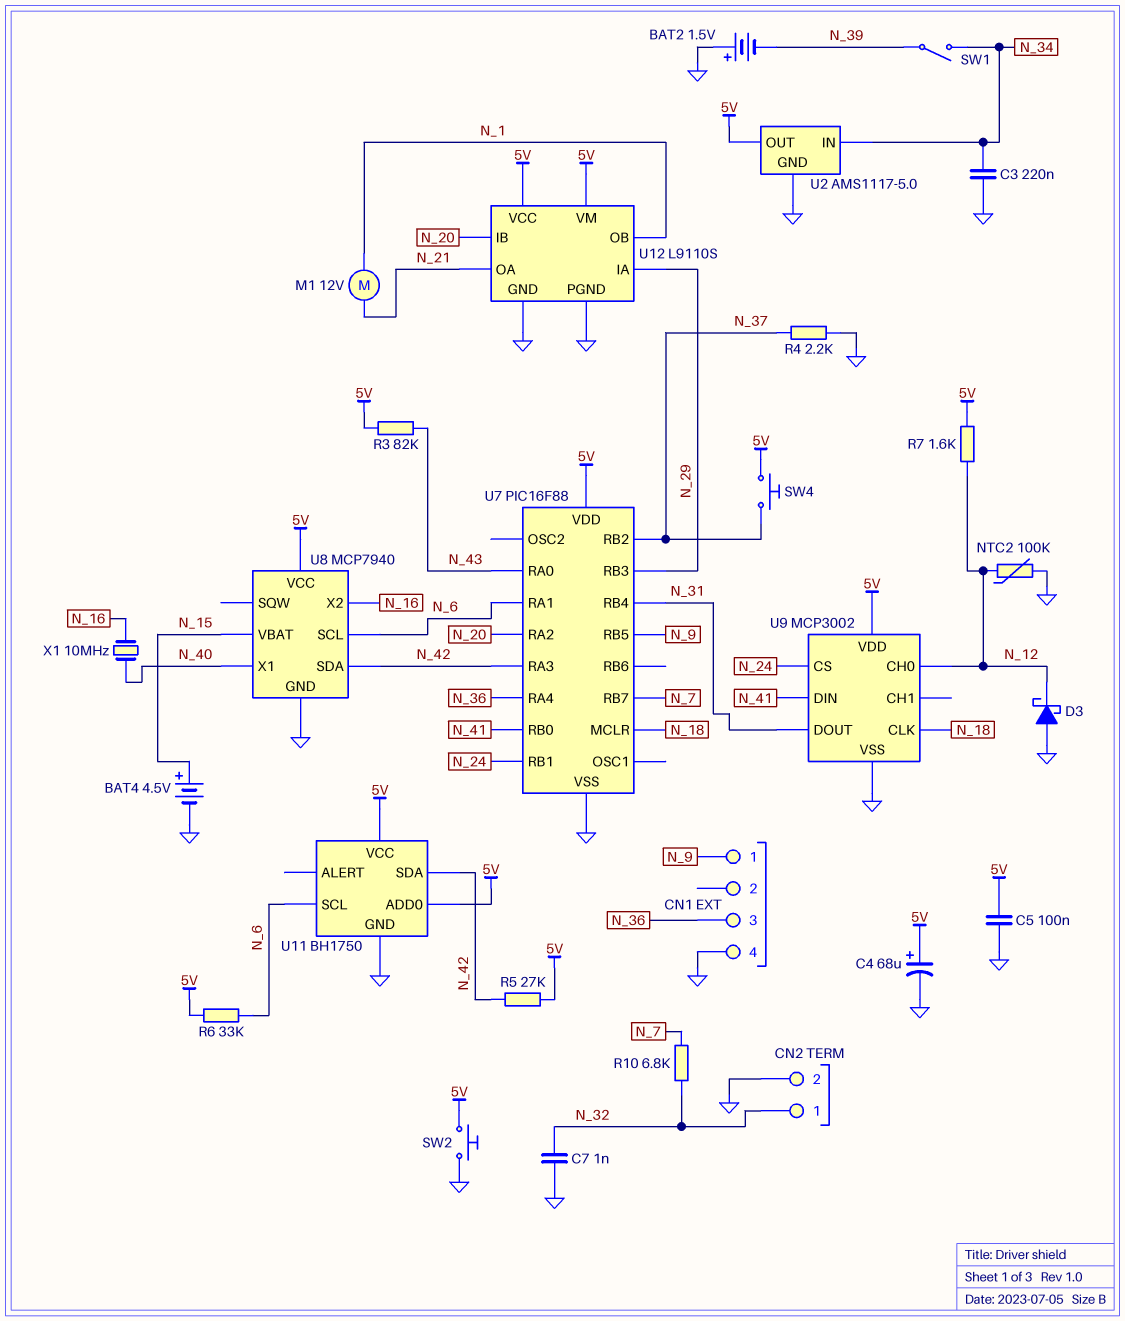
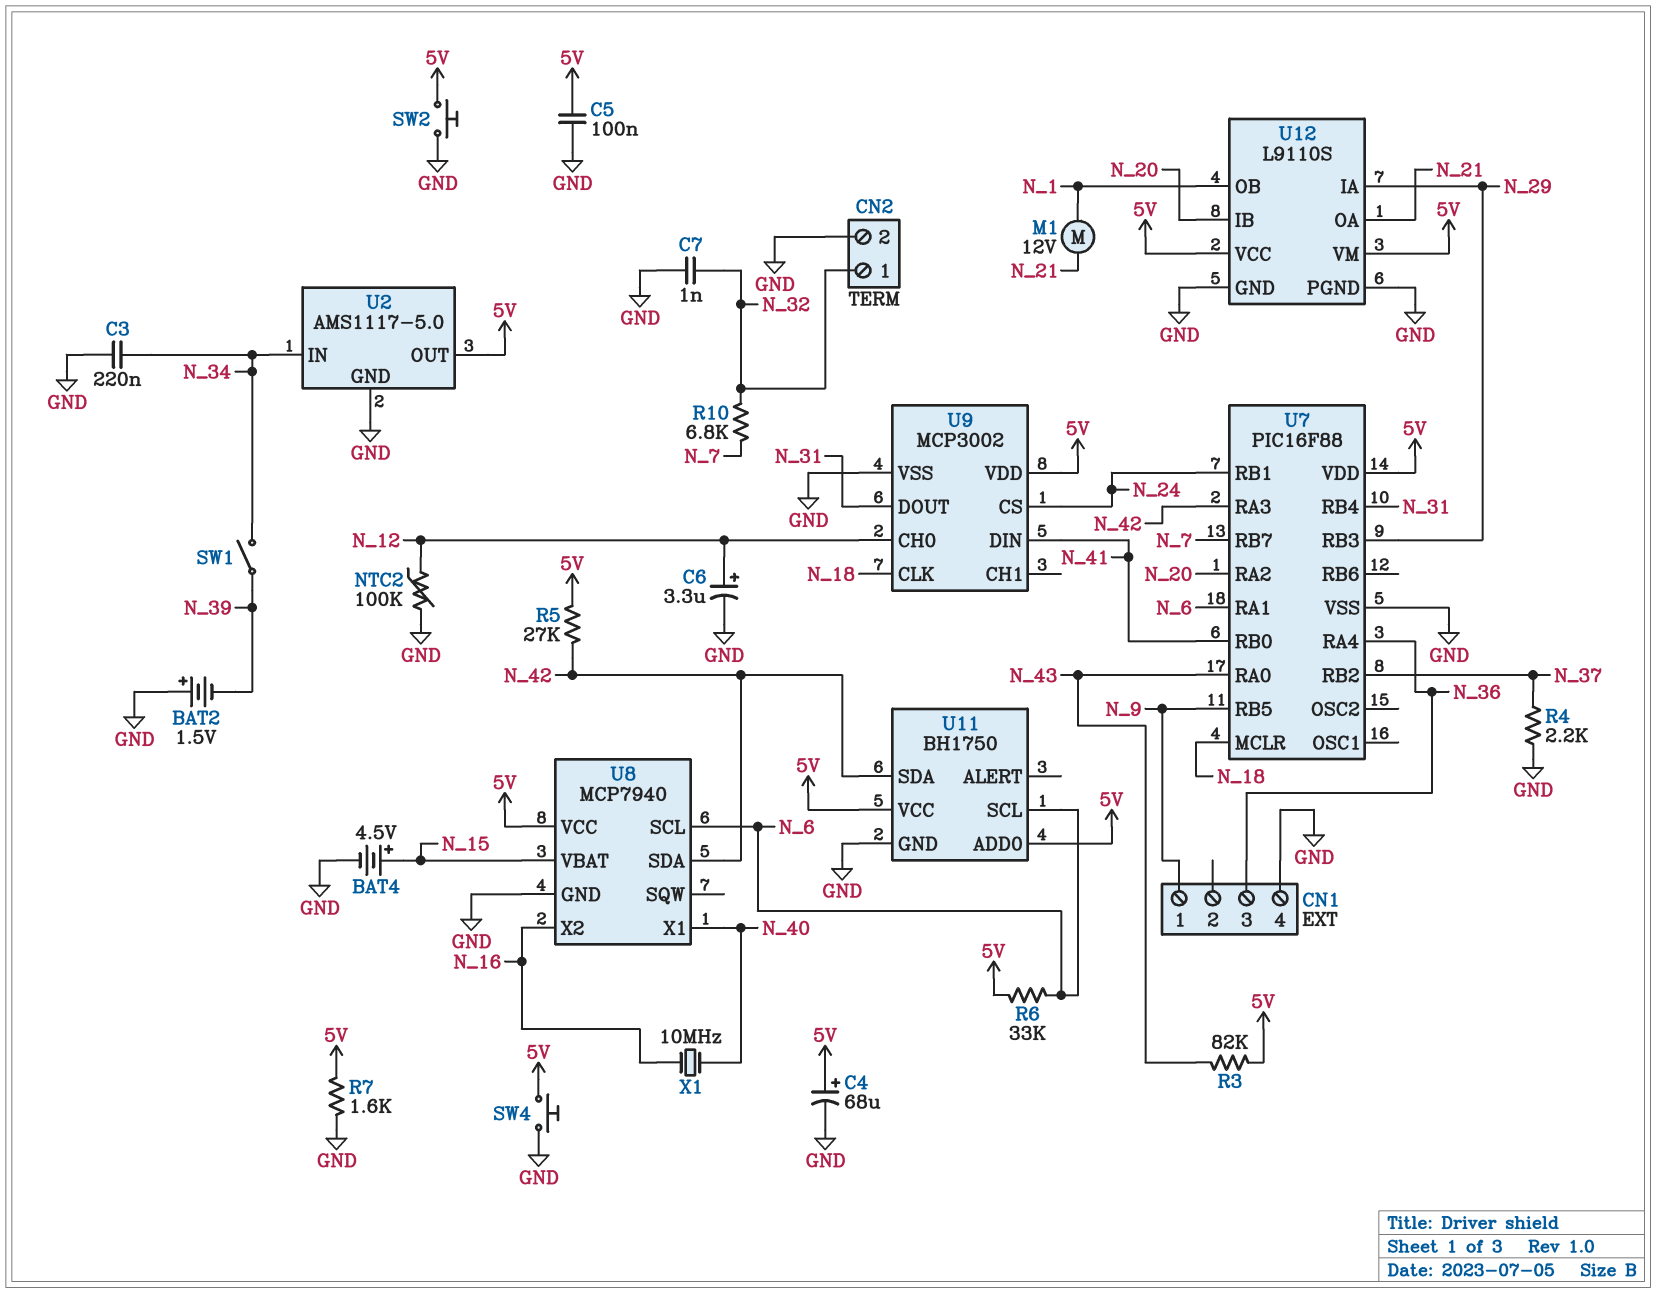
C6: none -> 3.3uF (plus N_12, minus GND)
D3: schottky (A GND, K N_12) -> none
R7: 1.6k (5V, N_12) -> 1.6k (5V, GND)
SW4: button (5V, N_37) -> button (5V, GND)

